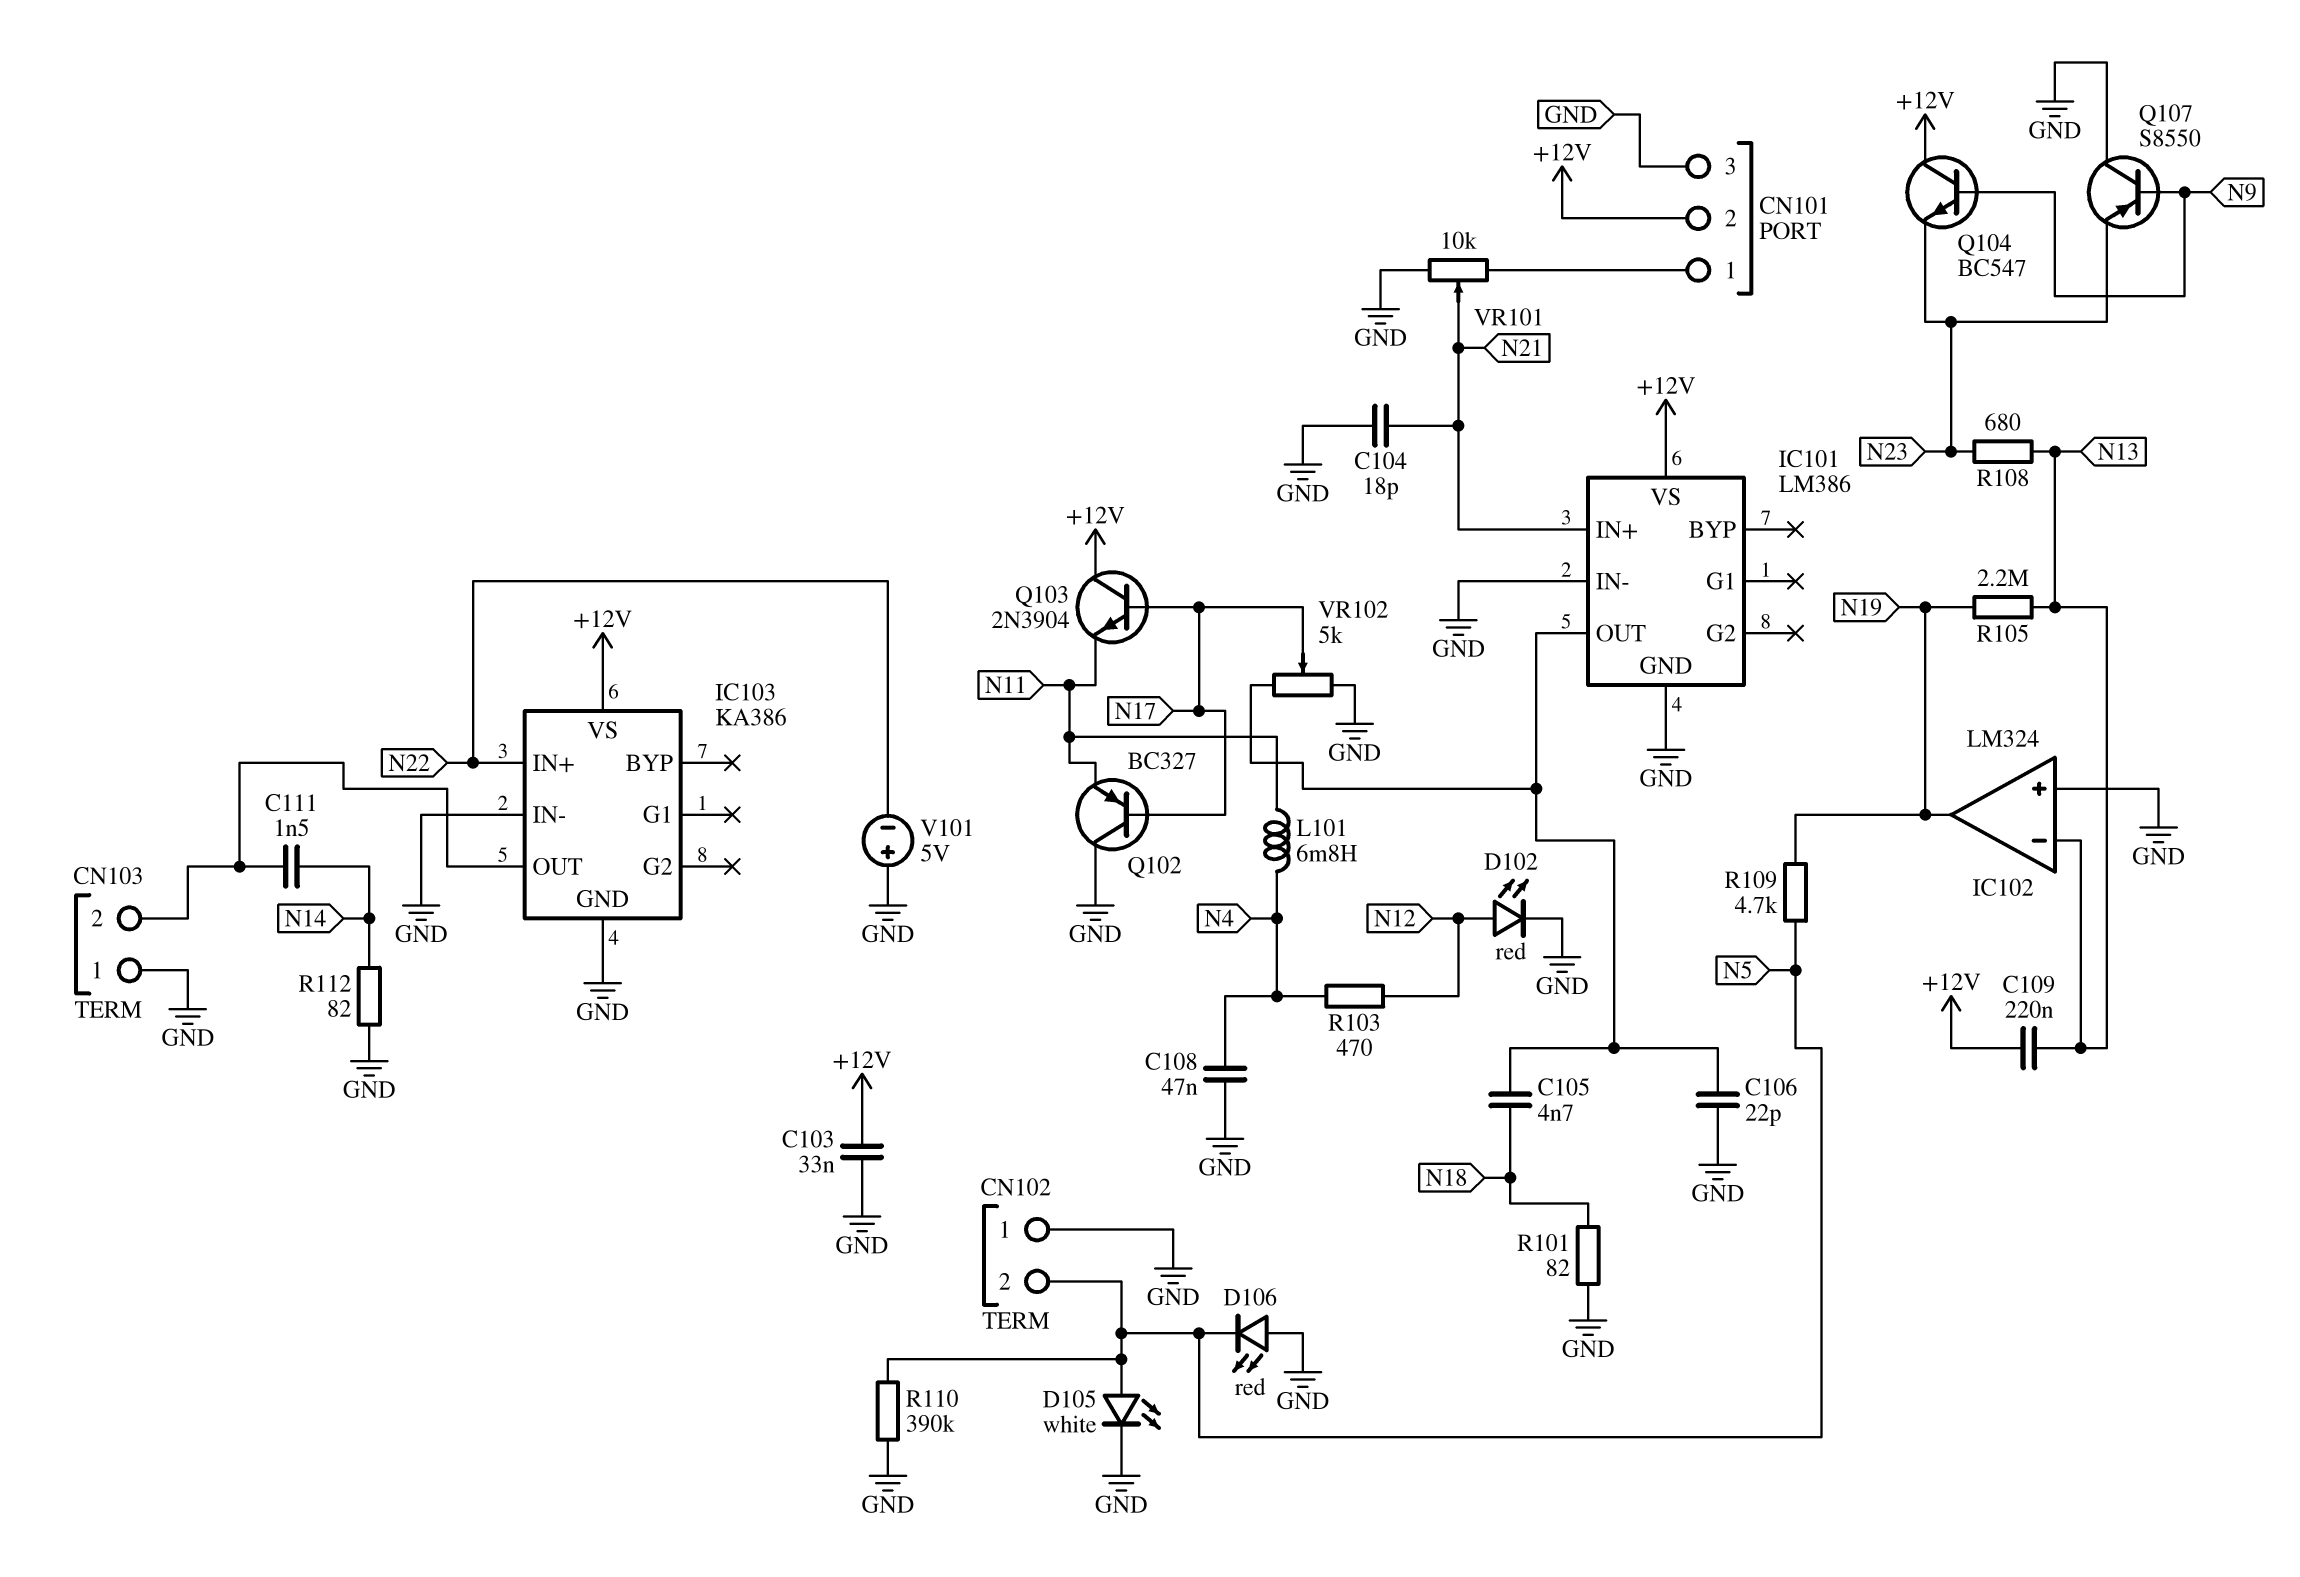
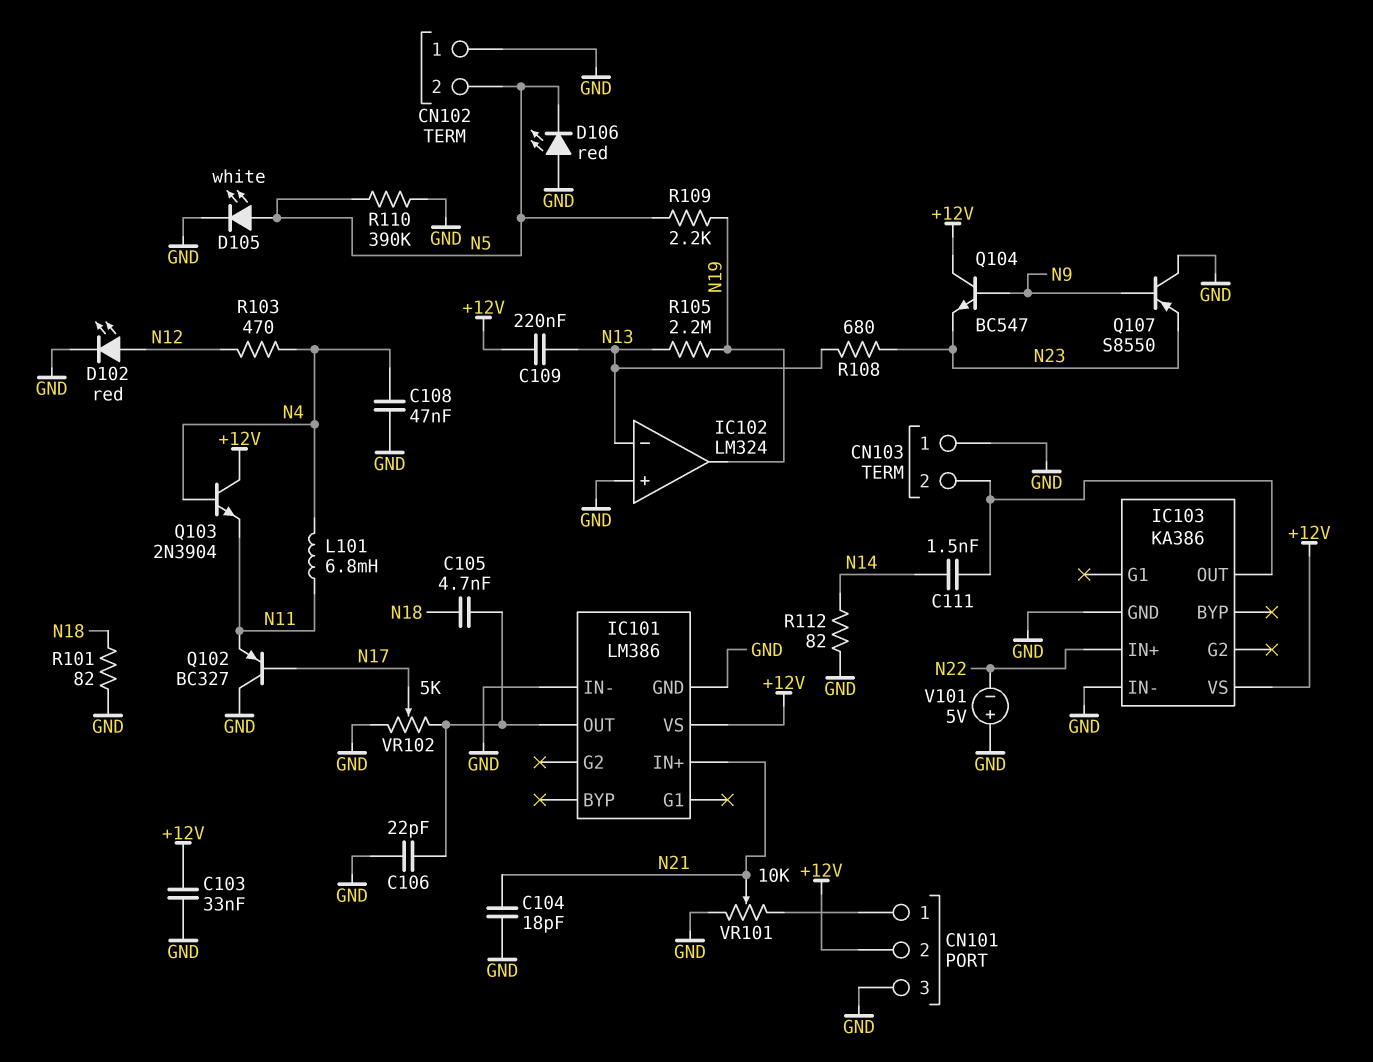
Q103: NPN 2N3904 (B N17, C +12V, E N11) -> NPN 2N3904 (B N4, C +12V, E N11)
R109: 4.7k (N5, N19) -> 2.2k (N5, N19)

